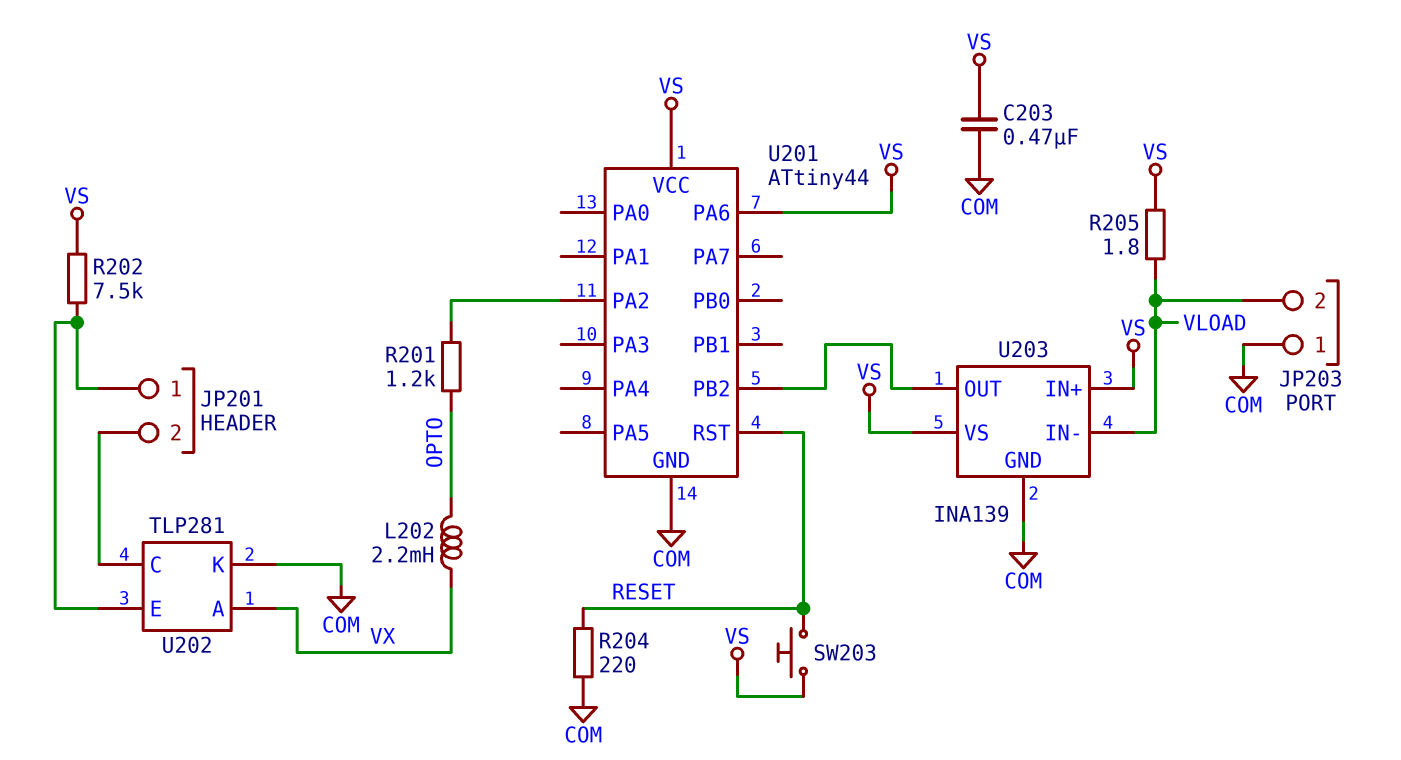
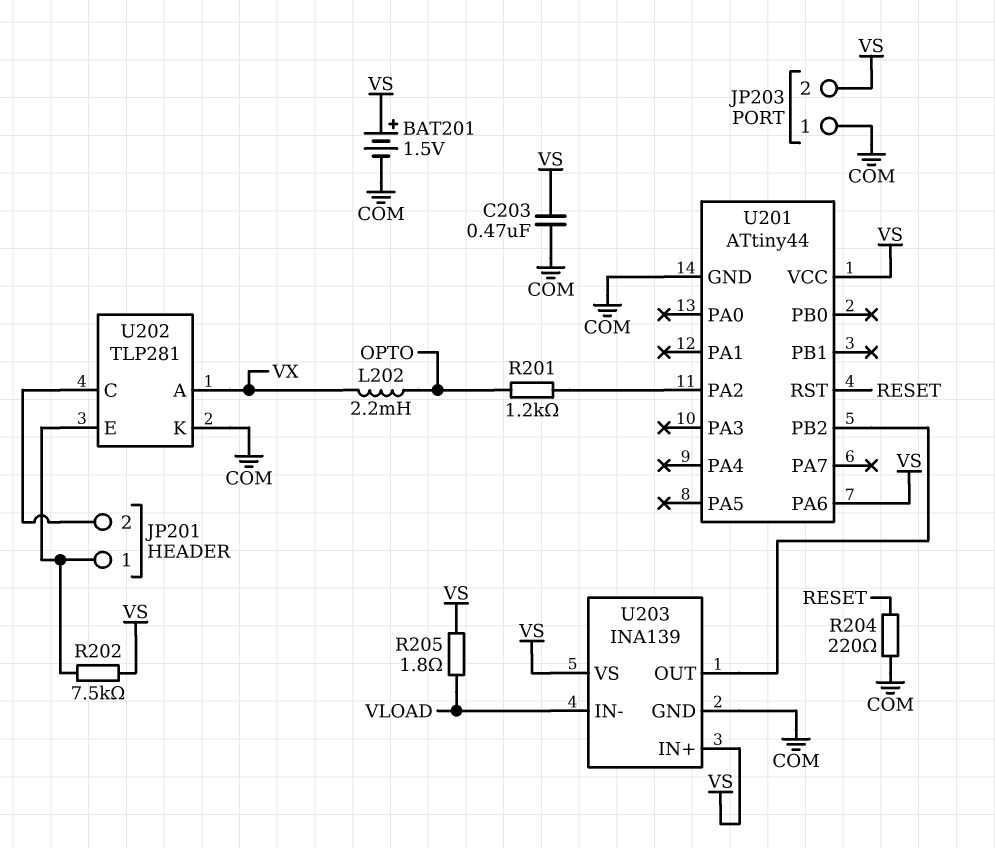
BAT201: none -> 1.5V (plus VS, minus COM)
JP203 pin 2: VLOAD -> VS
SW203: button (RESET, VS) -> none

